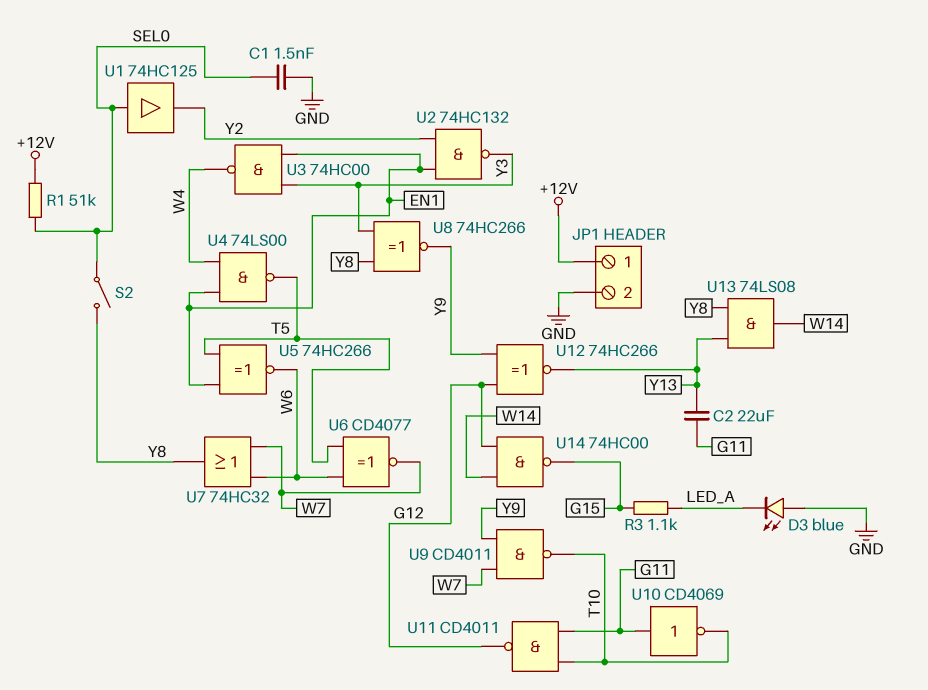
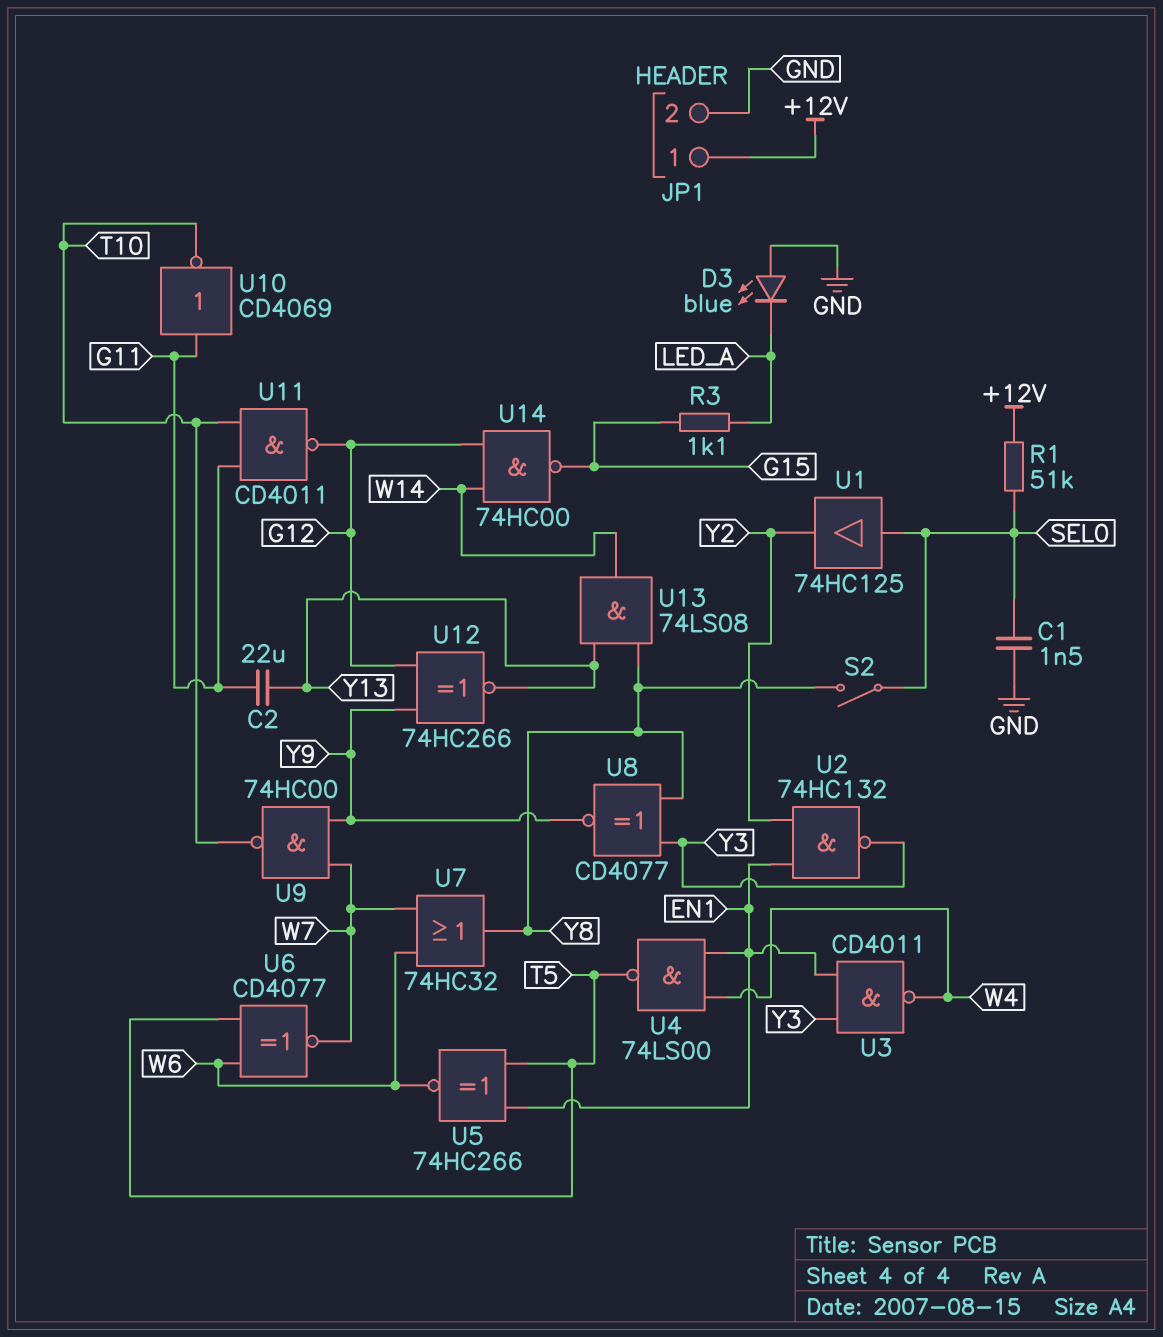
U3: NAND 74HC00 (in EN1, in Y3, out W4) -> NAND CD4011 (in EN1, in Y3, out W4)
U8: XNOR 74HC266 (in Y3, in Y8, out Y9) -> XNOR CD4077 (in Y3, in Y8, out Y9)
U9: NAND CD4011 (in W7, in Y9, out T10) -> NAND 74HC00 (in W7, in Y9, out T10)

